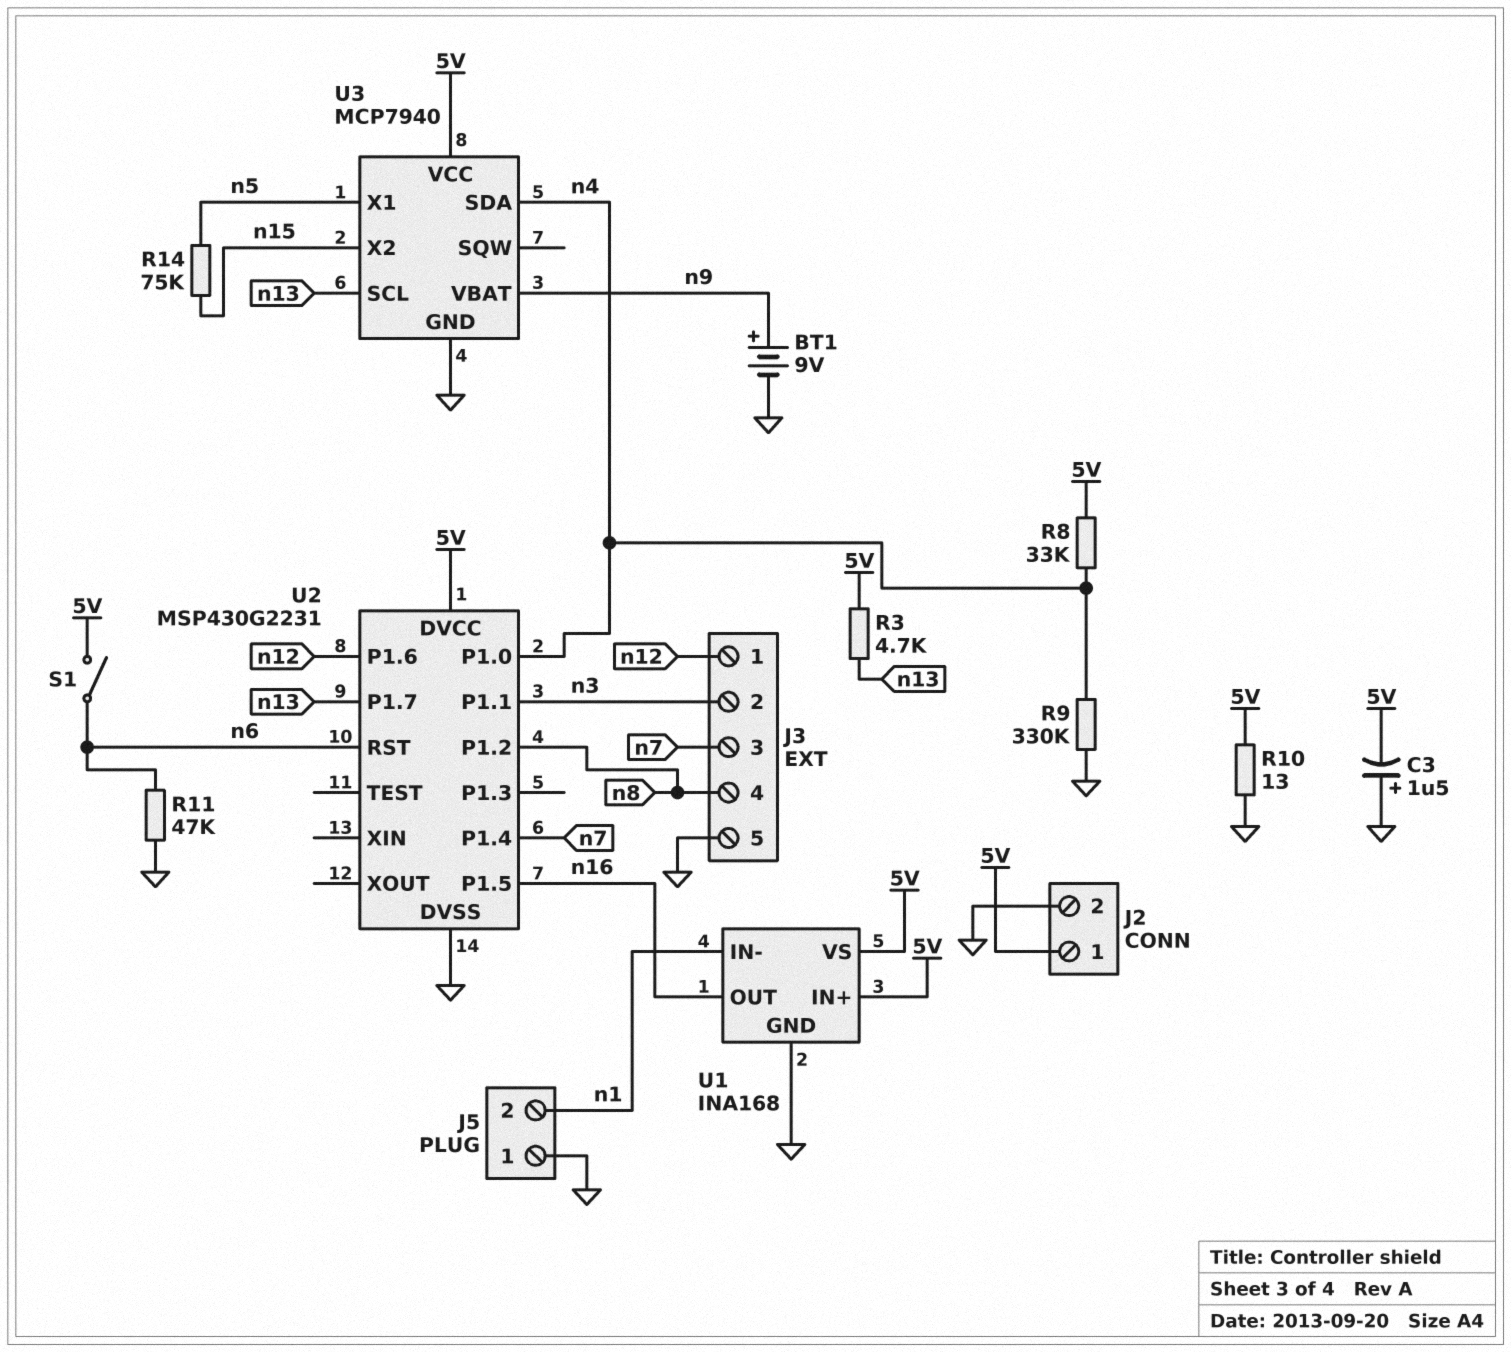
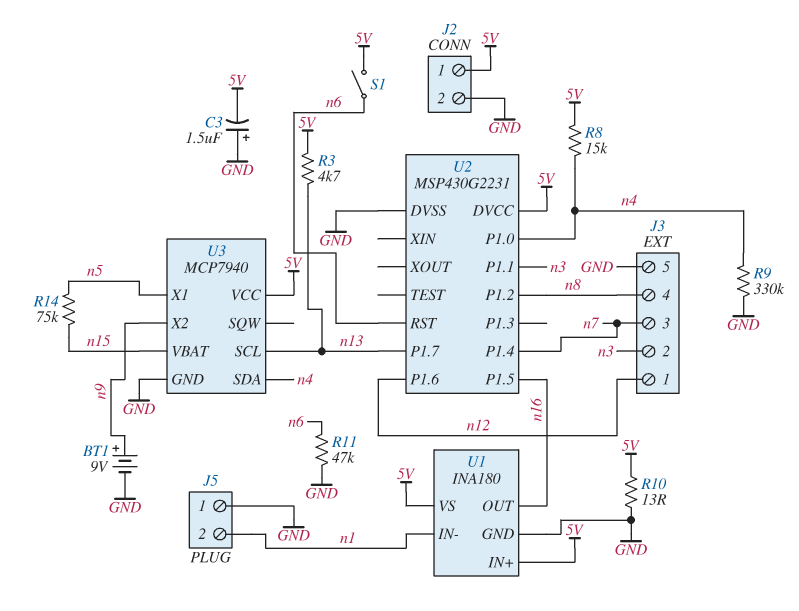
R8: 33k (5V, n4) -> 15k (5V, n4)
U1: INA168 -> INA180
U3 pin VBAT: n9 -> n15
U3 pin X2: n15 -> n9

